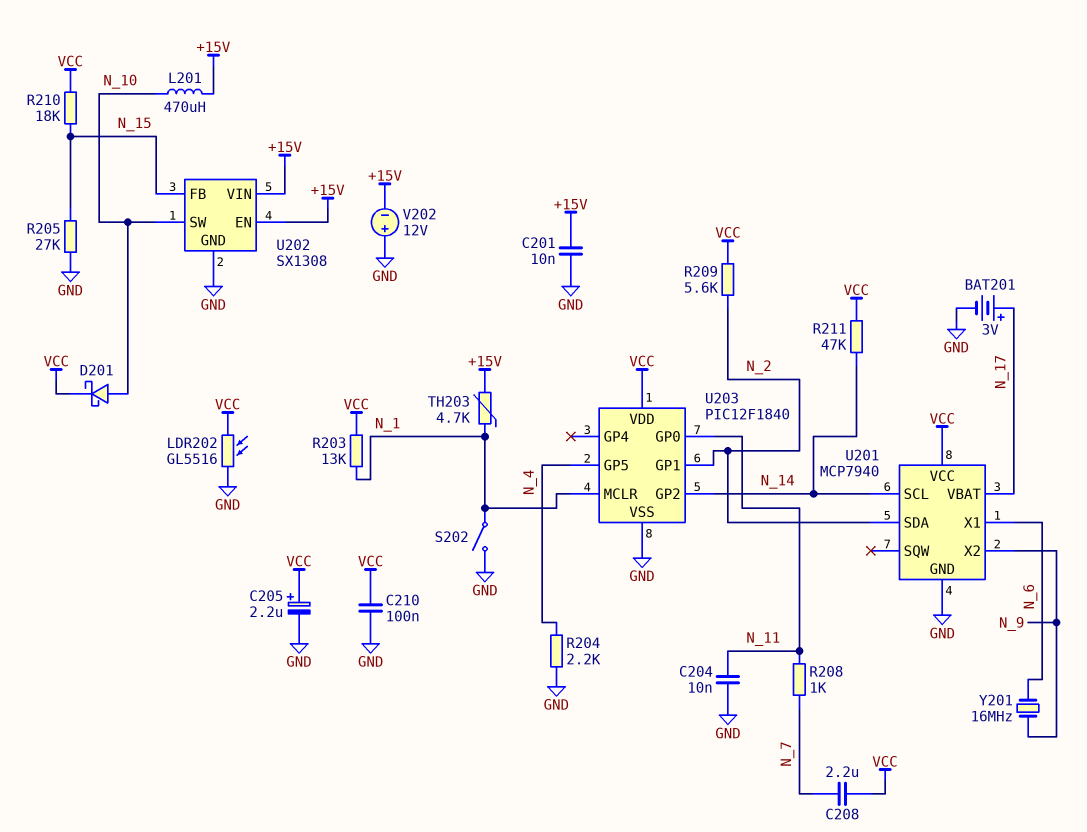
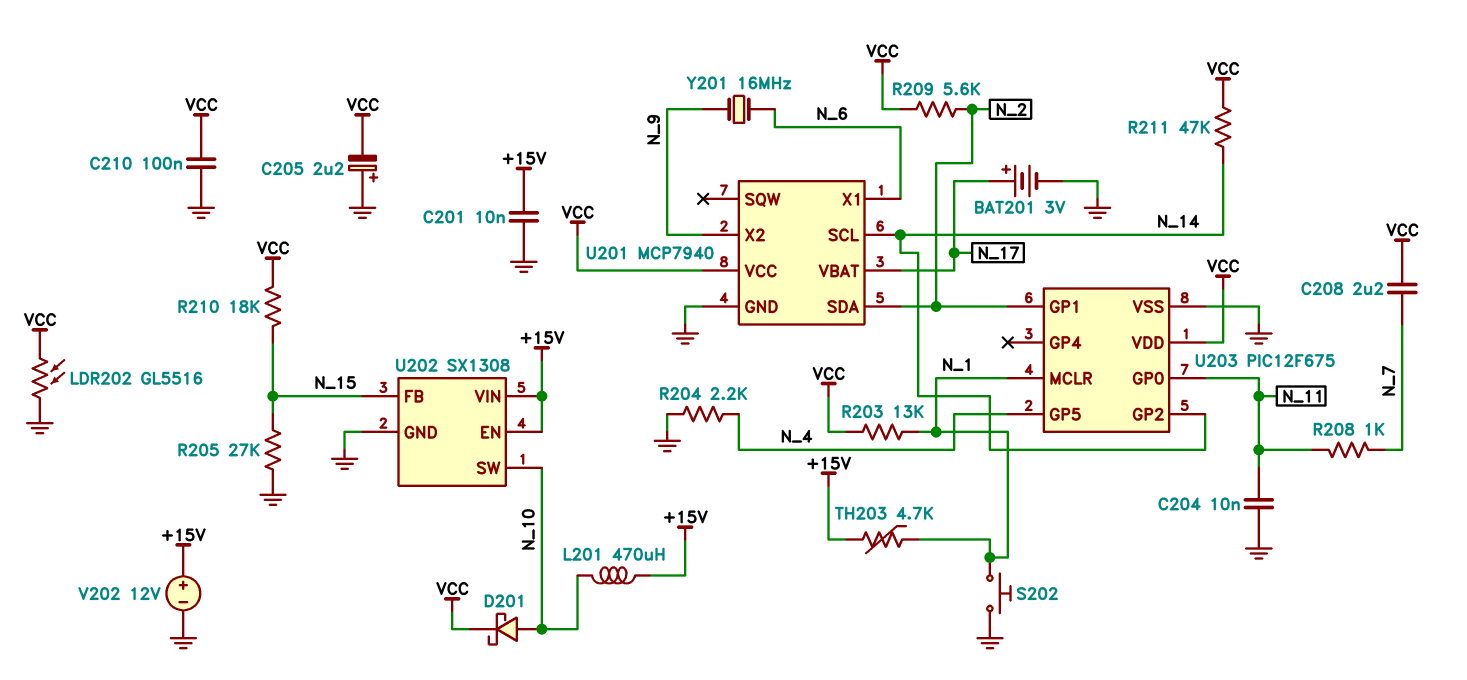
C205: 2.2uF (plus VCC, minus GND) -> 2.2uF (plus GND, minus VCC)
S202: switch (GND, N_1) -> button (GND, N_1)
U203: PIC12F1840 -> PIC12F675
V202: 12V (plus GND, minus +15V) -> 12V (plus +15V, minus GND)

